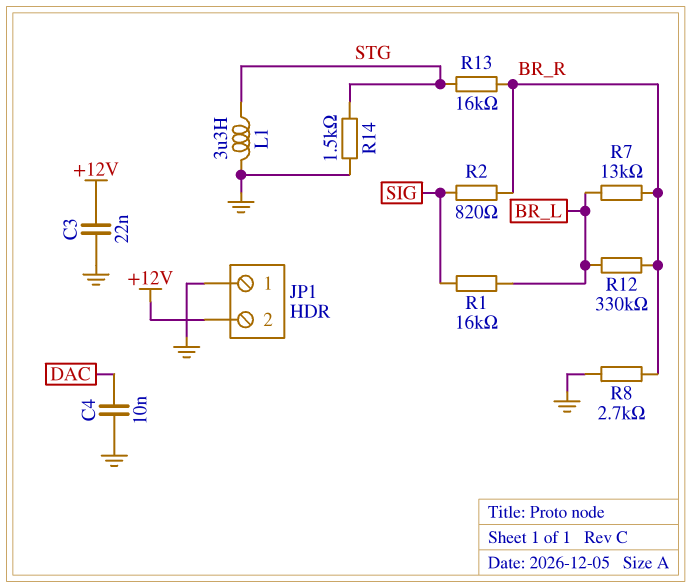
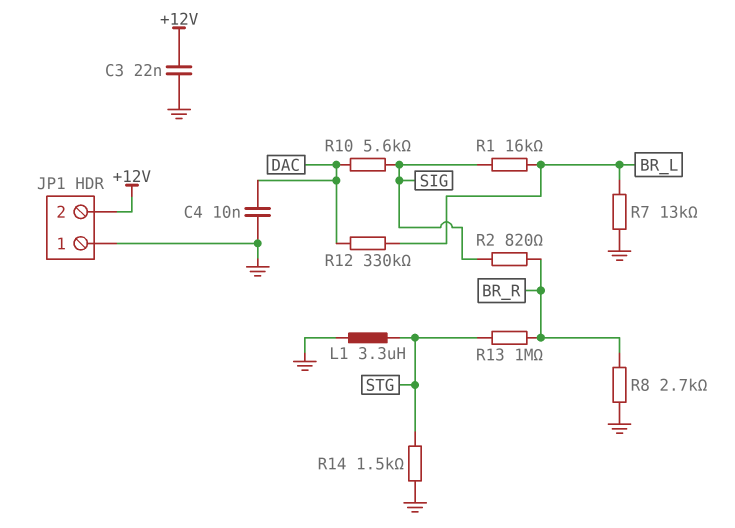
R7: 13k (BR_L, BR_R) -> 13k (BR_L, GND)
R10: none -> 5.6k (DAC, SIG)
R12: 330k (BR_L, BR_R) -> 330k (BR_L, DAC)
R13: 16k (BR_R, STG) -> 1M (BR_R, STG)

